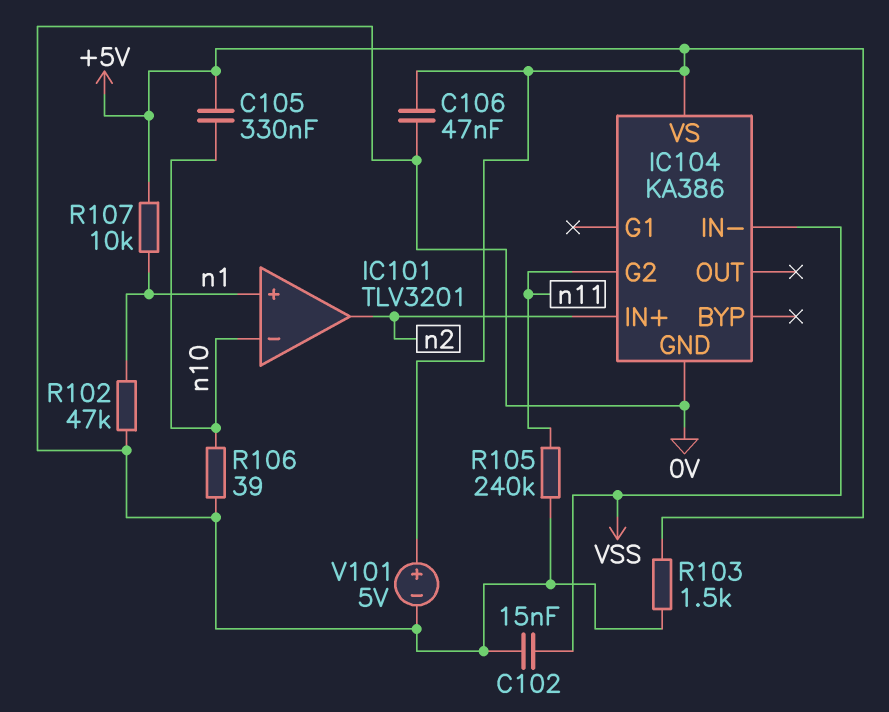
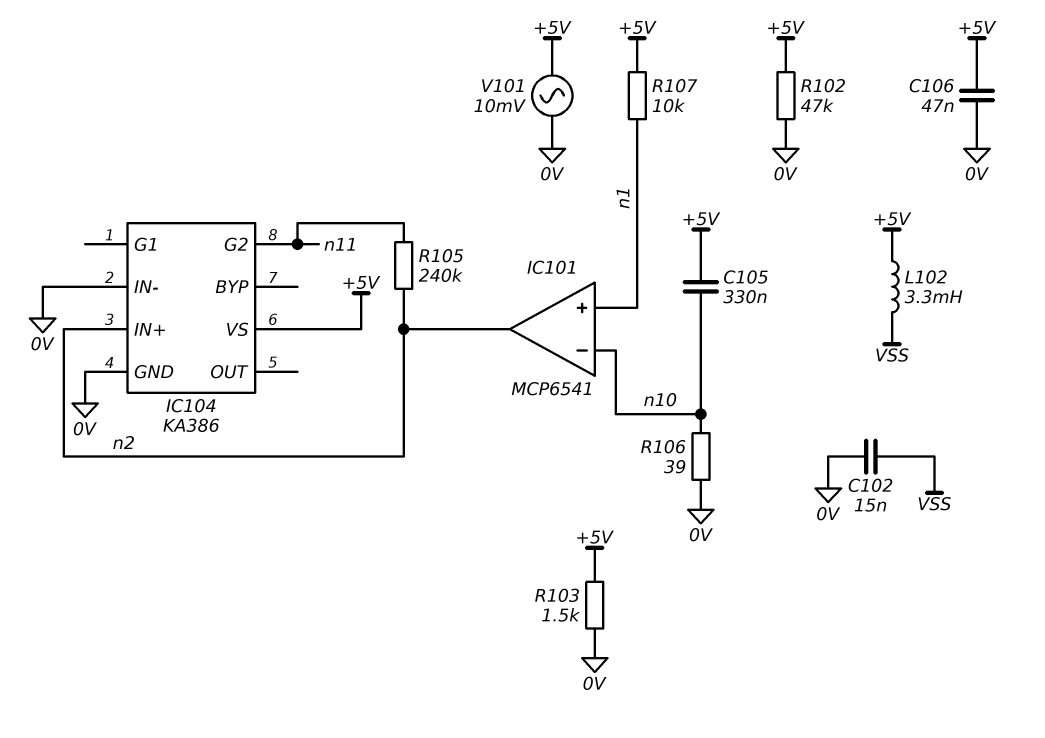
IC101: TLV3201 -> MCP6541
IC104 pin IN-: VSS -> 0V
L102: none -> 3.3mH (+5V, VSS)
R102: 47k (0V, n1) -> 47k (+5V, 0V)
R105: 240k (0V, n11) -> 240k (n2, n11)
V101: 5V (plus +5V, minus 0V) -> AC 10mV (+5V, 0V)

